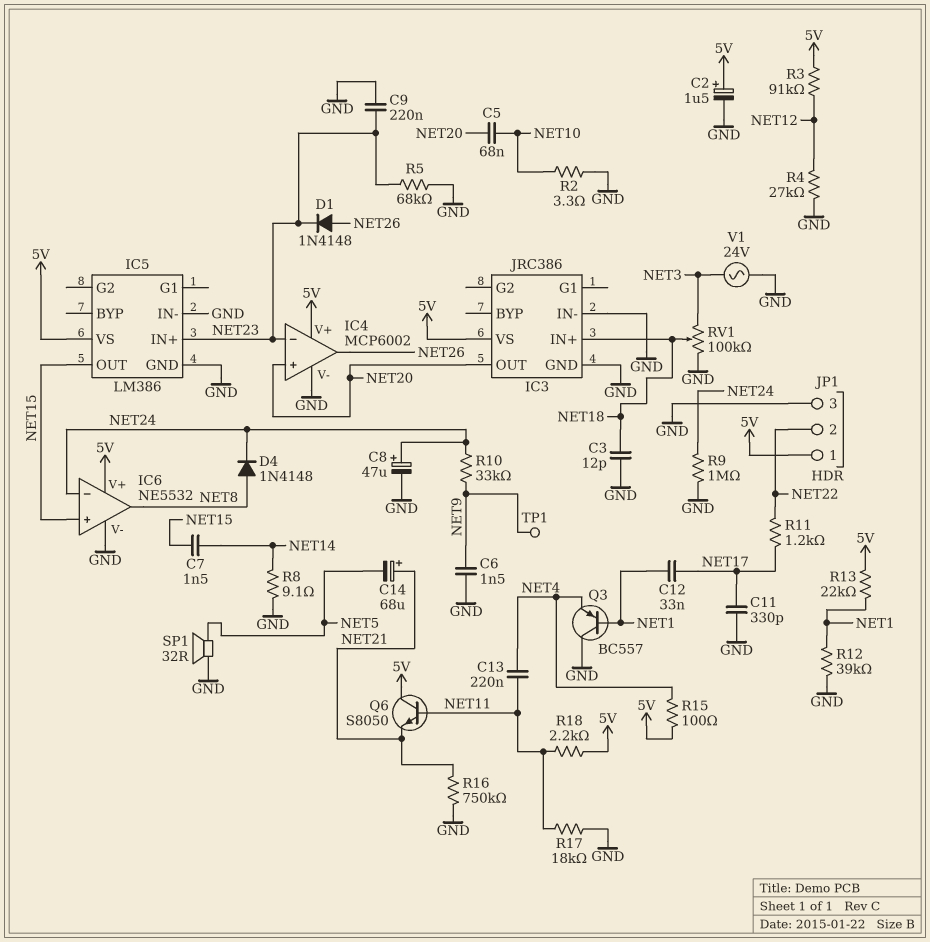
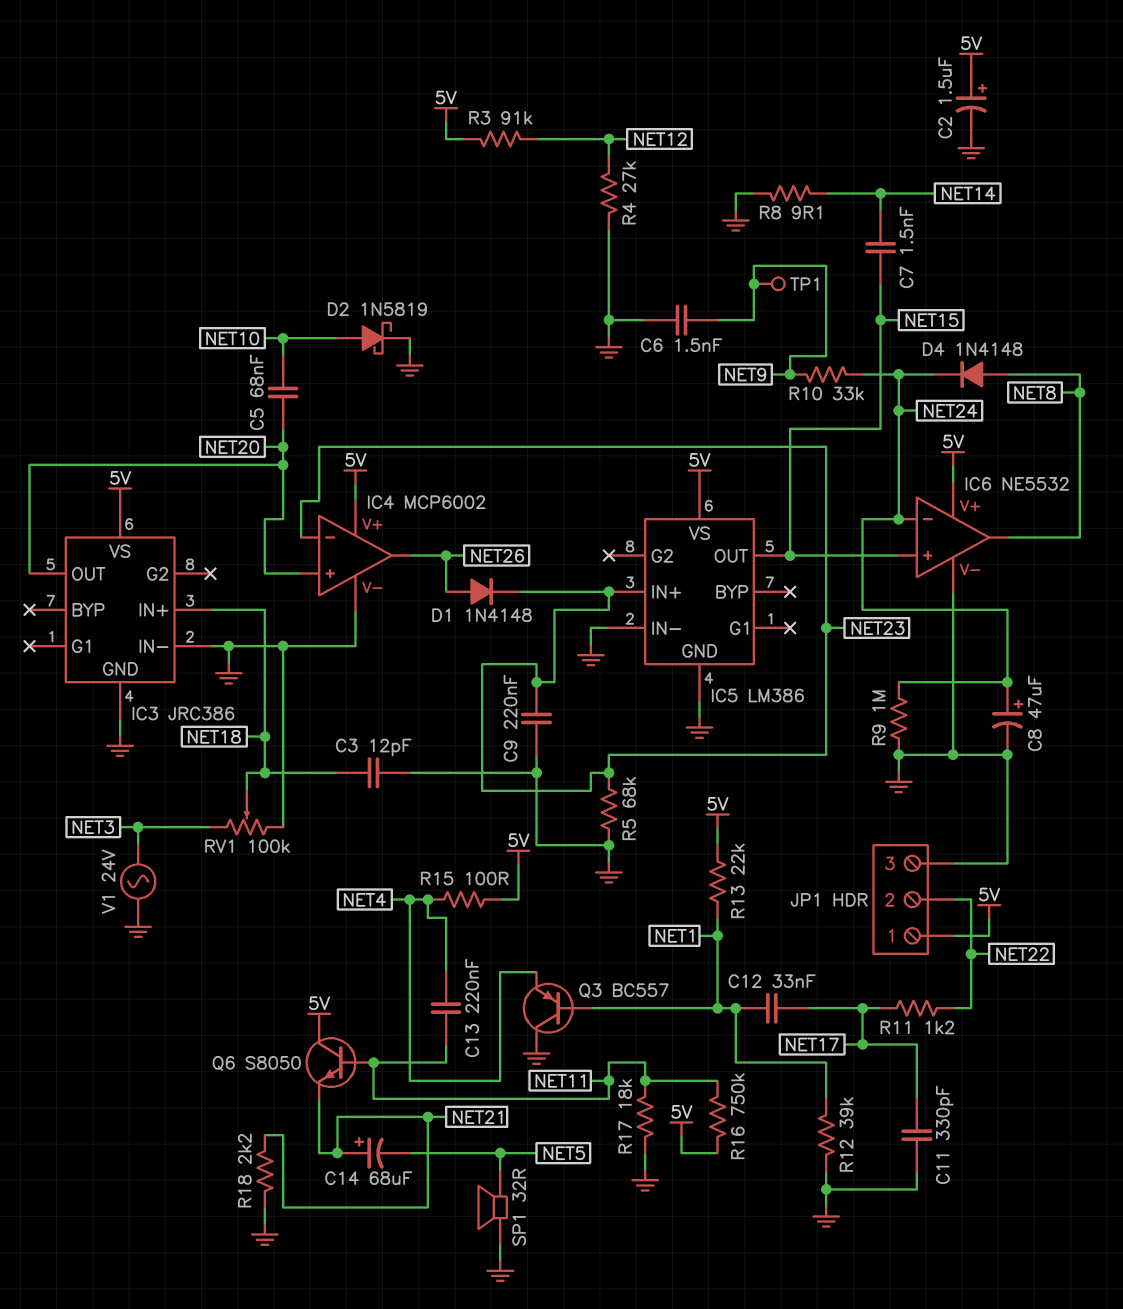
D2: none -> schottky 1N5819 (A NET10, K GND)
R2: 3.3 (GND, NET10) -> none
R16: 750k (GND, NET21) -> 750k (5V, NET11)
R18: 2.2k (5V, NET11) -> 2.2k (GND, NET21)

